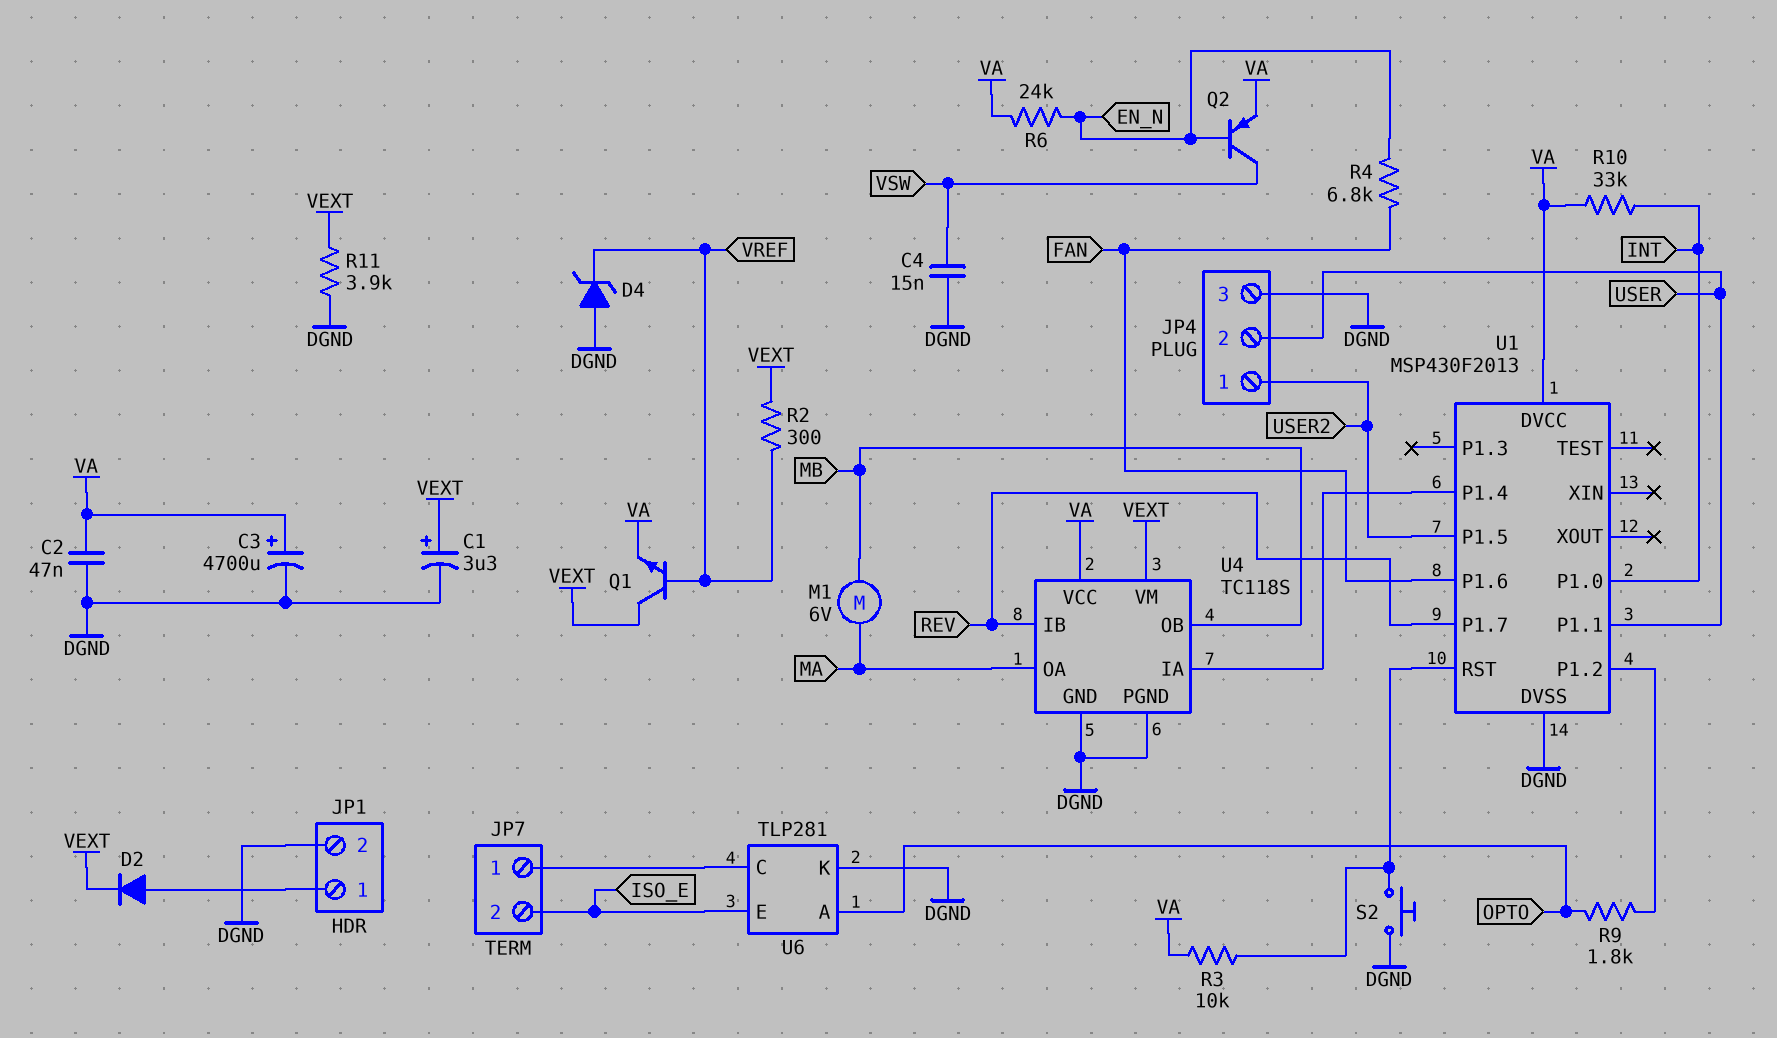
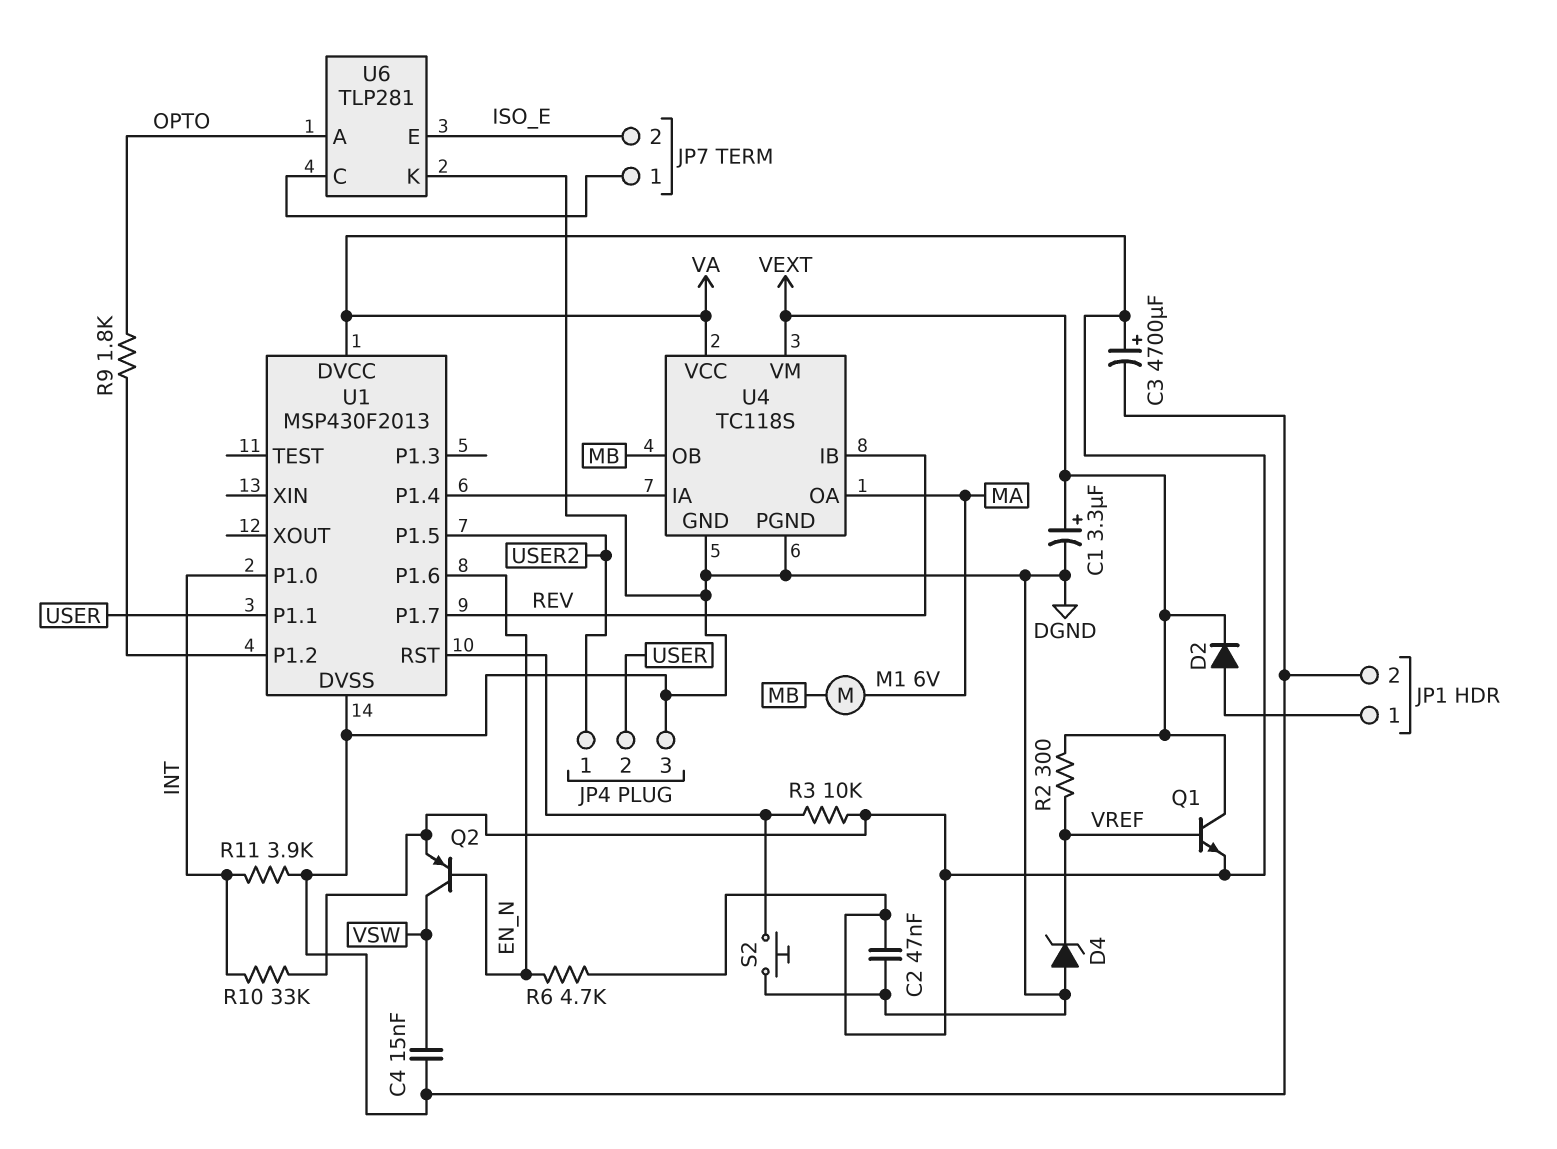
R4: 6.8k (EN_N, FAN) -> none
R6: 24k (EN_N, VA) -> 4.7k (EN_N, VA)
R11: 3.9k (DGND, VEXT) -> 3.9k (DGND, INT)
U1 pin P1.6: FAN -> EN_N

